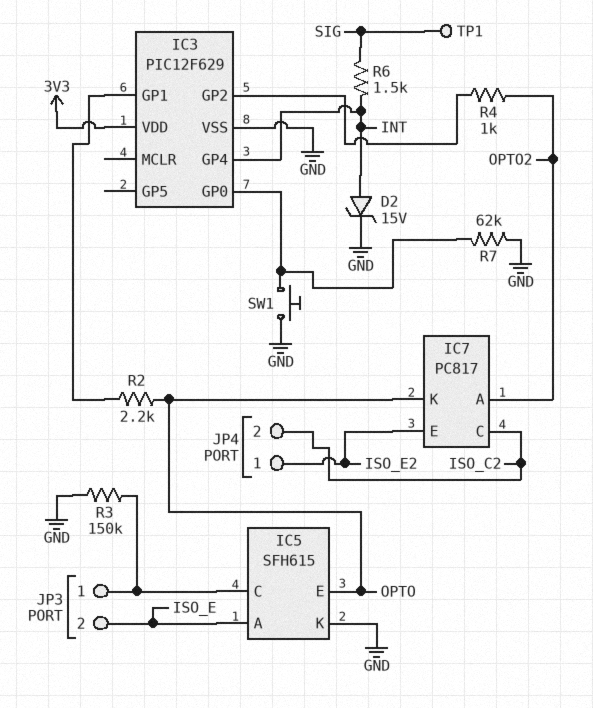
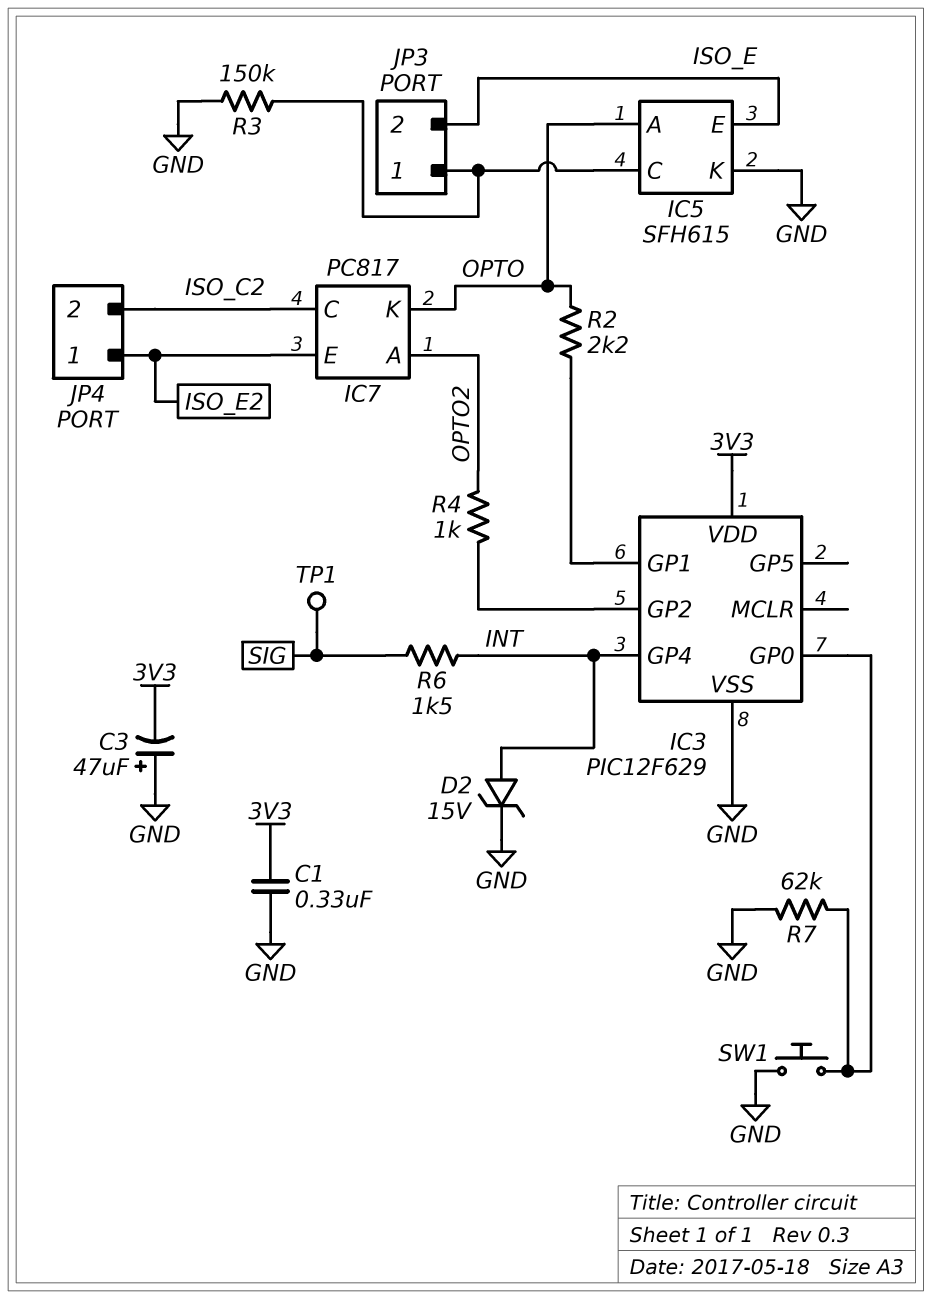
C1: none -> 330nF (3V3, GND)
C3: none -> 47uF (plus GND, minus 3V3)
IC5 pin A: ISO_E -> OPTO
IC5 pin E: OPTO -> ISO_E

